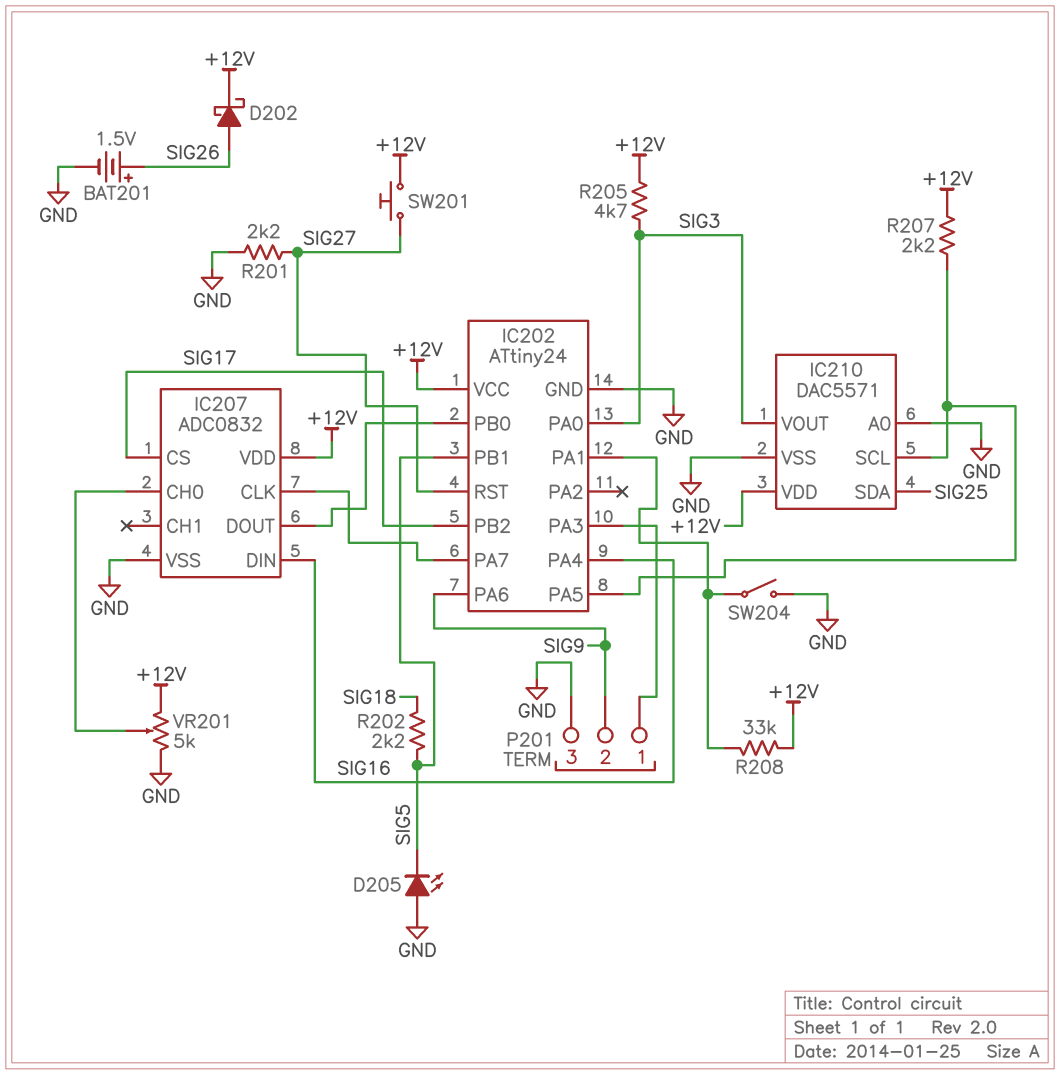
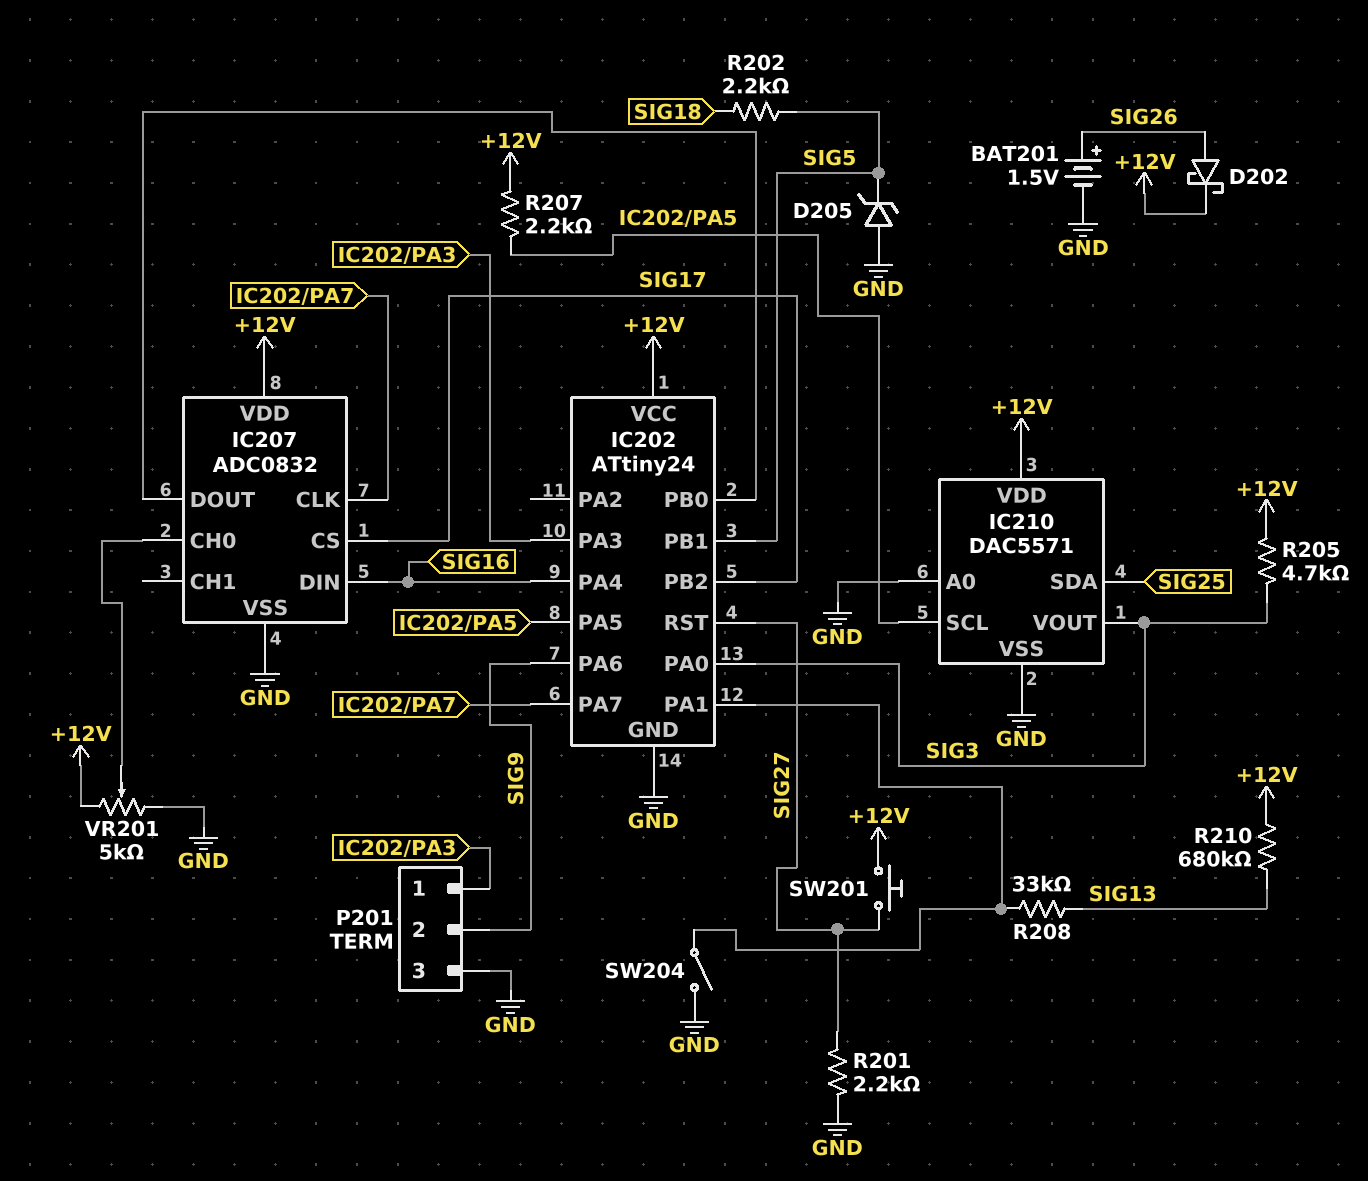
D205: LED (A GND, K SIG5) -> zener (A GND, K SIG5)
R208: 33k (+12V, IC202/PA1) -> 33k (IC202/PA1, SIG13)
R210: none -> 680k (+12V, SIG13)

